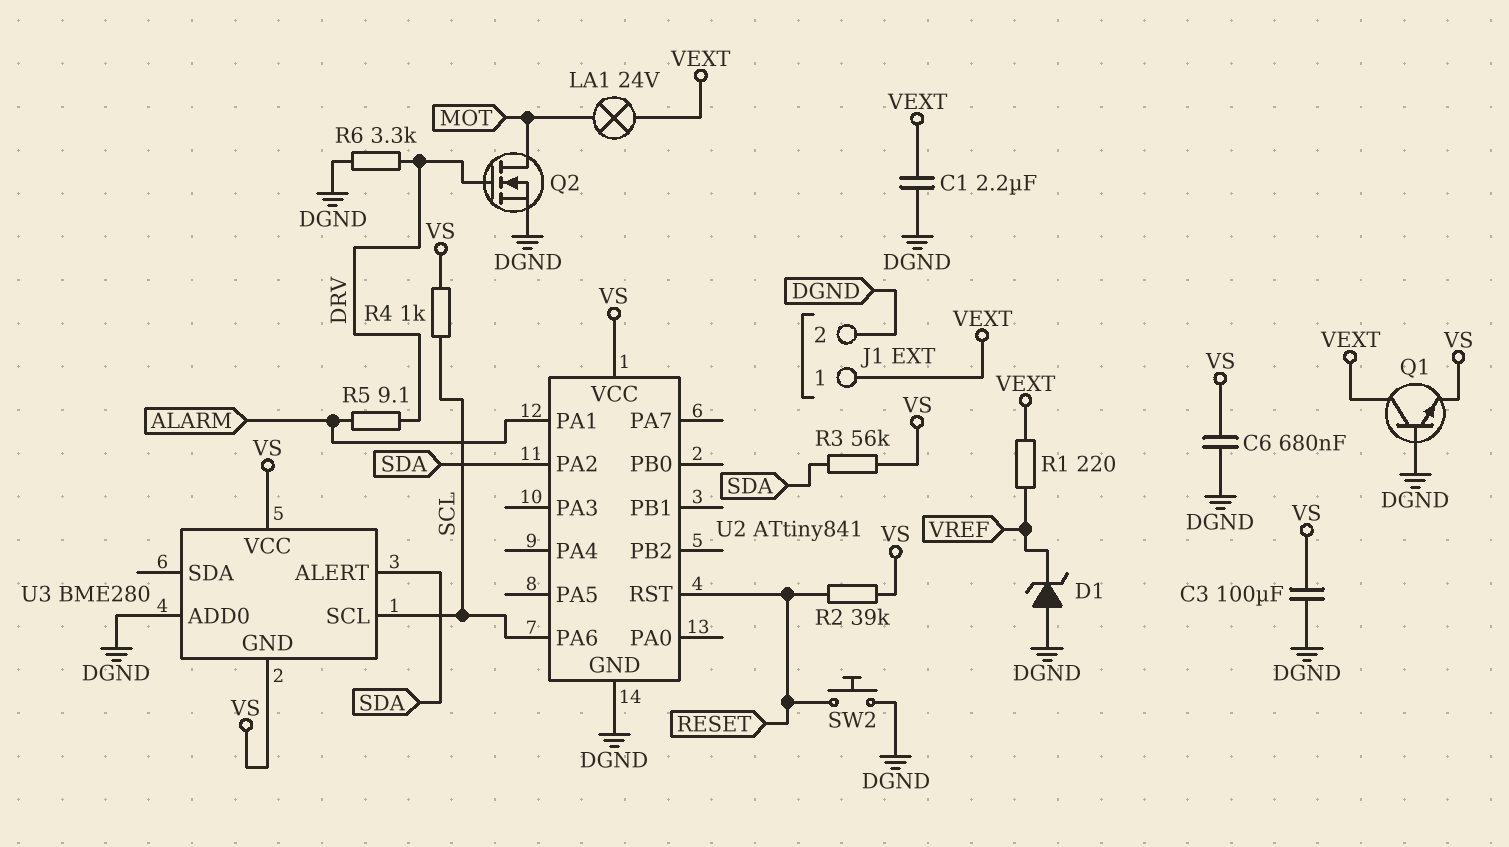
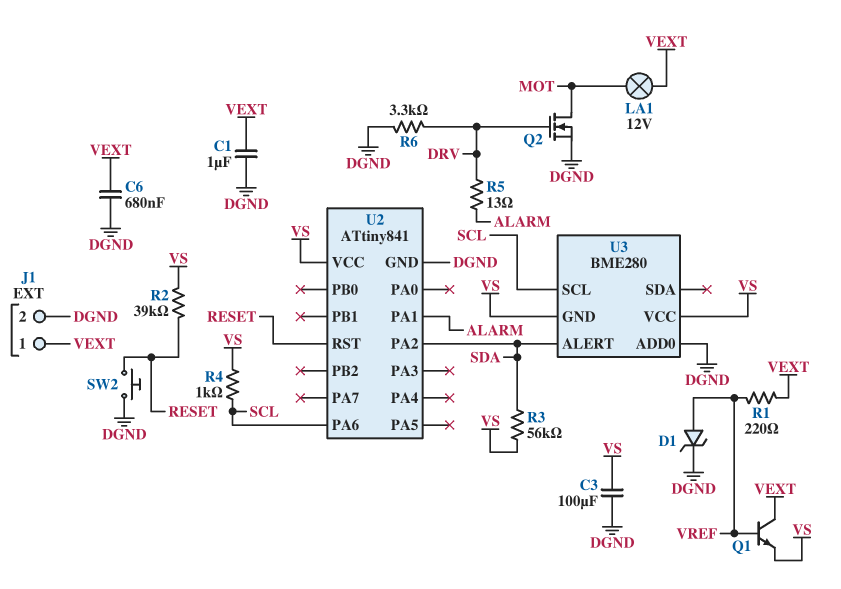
C1: 2.2uF (DGND, VEXT) -> 1uF (DGND, VEXT)
C6: 680nF (DGND, VS) -> 680nF (DGND, VEXT)
D1: zener (A DGND, K VREF) -> zener (A VREF, K DGND)
LA1: lamp 24V (MOT, VEXT) -> lamp 12V (MOT, VEXT)
Q1: NPN (B DGND, C VEXT, E VS) -> NPN (B VREF, C VEXT, E VS)
R5: 9.1 (ALARM, DRV) -> 13 (ALARM, DRV)

